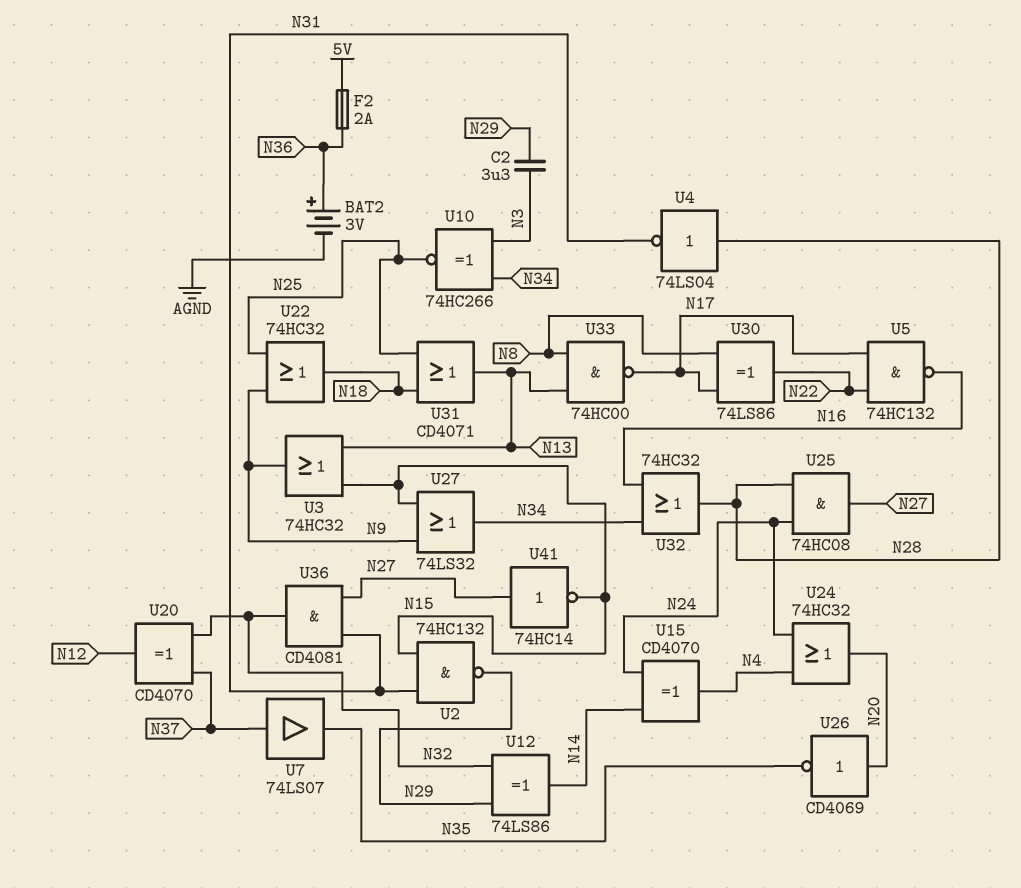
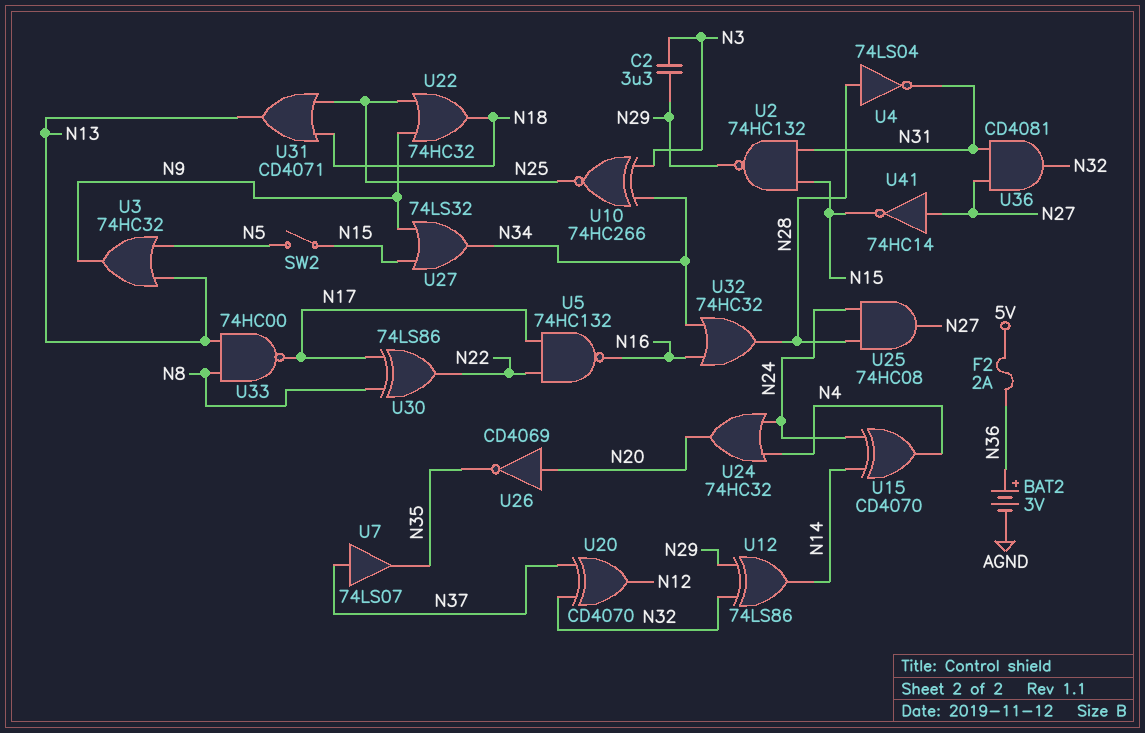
SW2: none -> switch (N5, N15)
U3: OR 74HC32 (in N13, in N15, out N9) -> OR 74HC32 (in N5, in N13, out N9)

